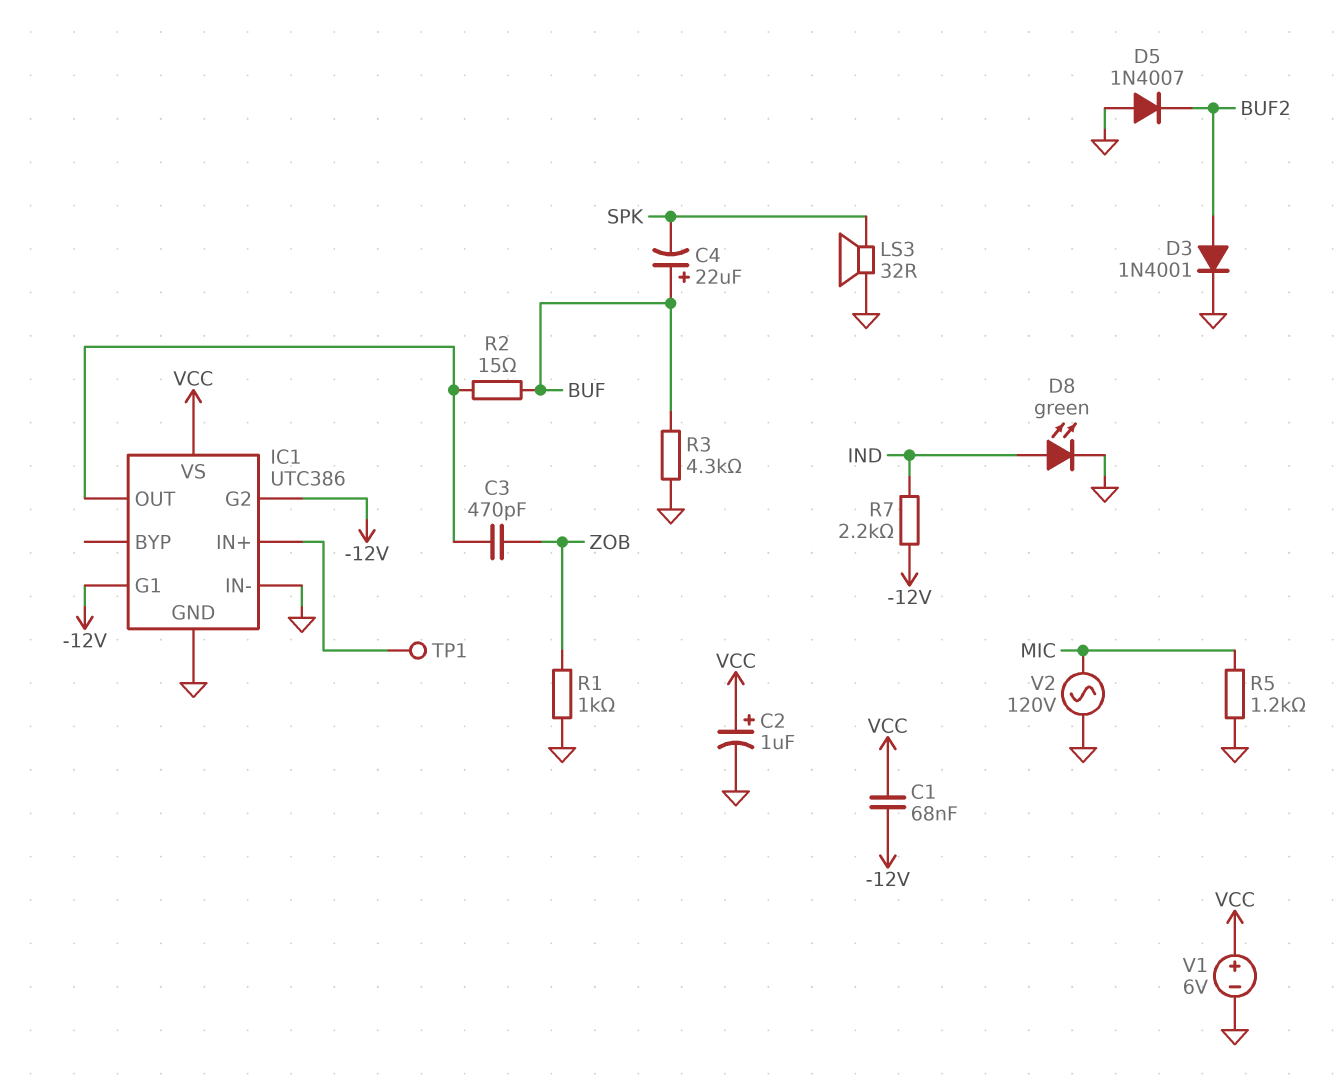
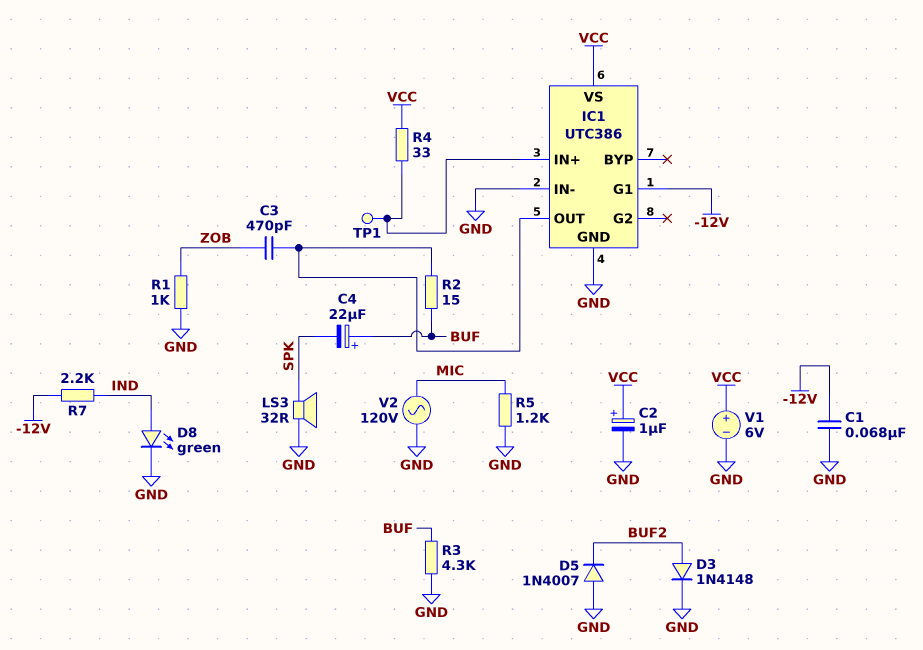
C1: 68nF (-12V, VCC) -> 68nF (-12V, GND)
D3: diode 1N4001 (A BUF2, K GND) -> diode 1N4148 (A BUF2, K GND)
IC1 pin G2: -12V -> none
R4: none -> 33 (IC1/IN+, VCC)

